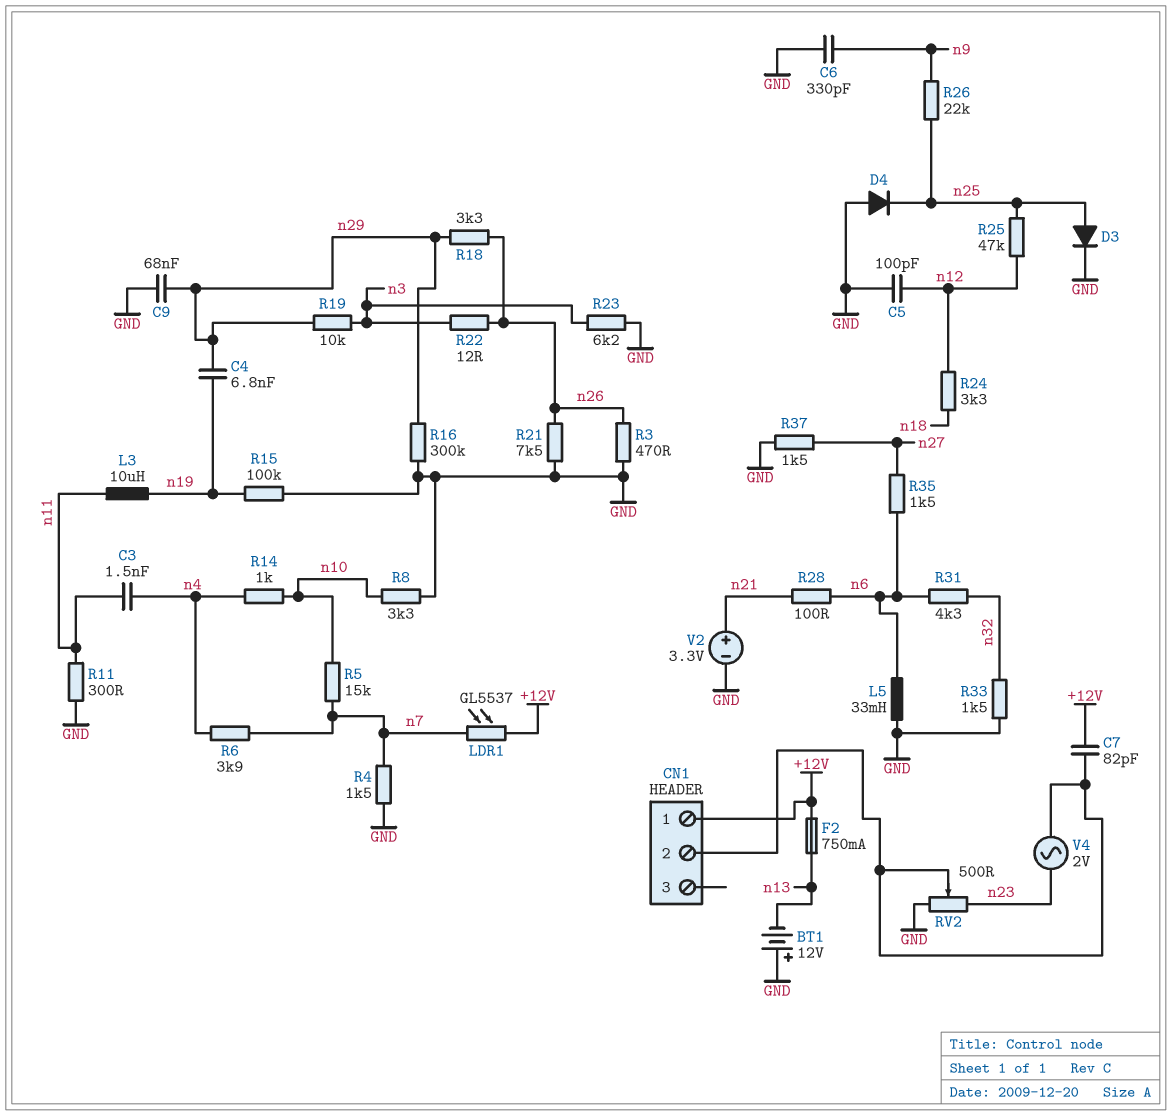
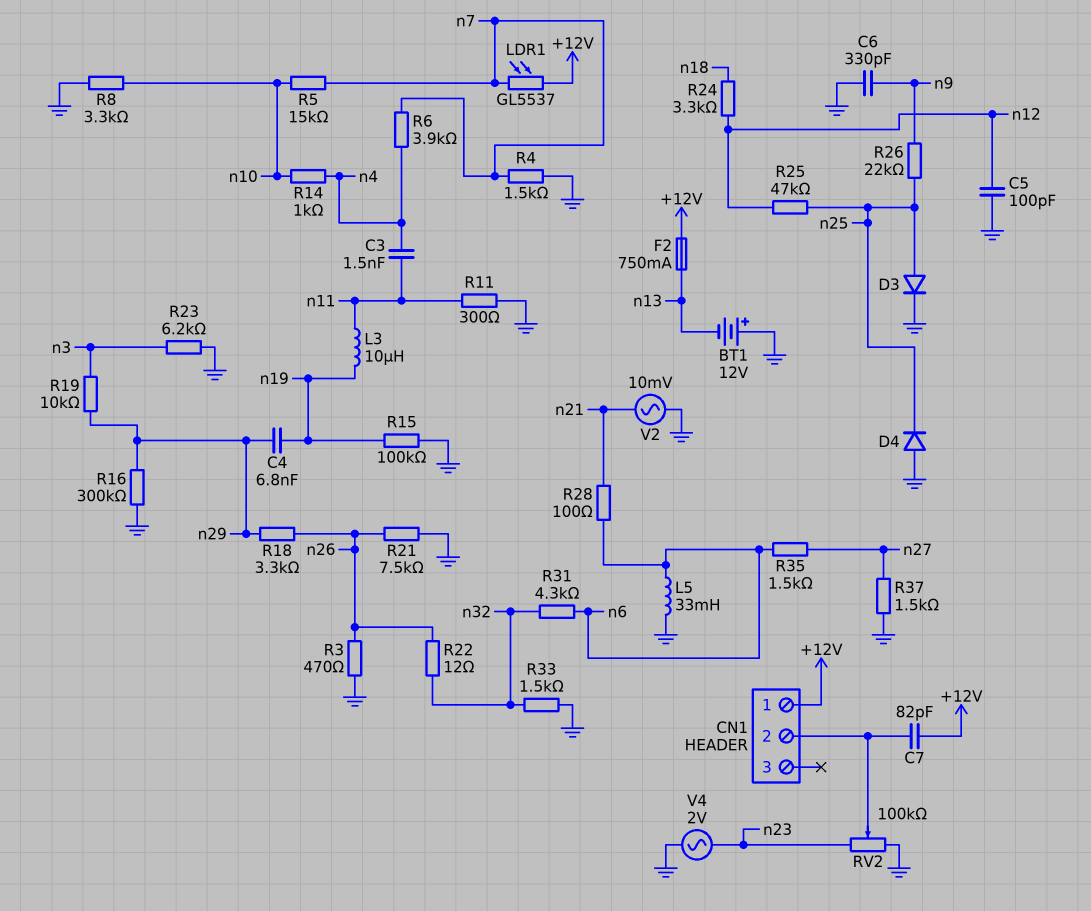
C9: 68nF (GND, n29) -> none
R22: 12 (n3, n26) -> 12 (n26, n32)
RV2: 500 (GND, n23, wiper CN1/2) -> 100k (GND, n23, wiper CN1/2)
V2: 3.3V (plus n21, minus GND) -> AC 10mV (GND, n21)
V4: AC 2V (CN1/2, n23) -> AC 2V (GND, n23)

